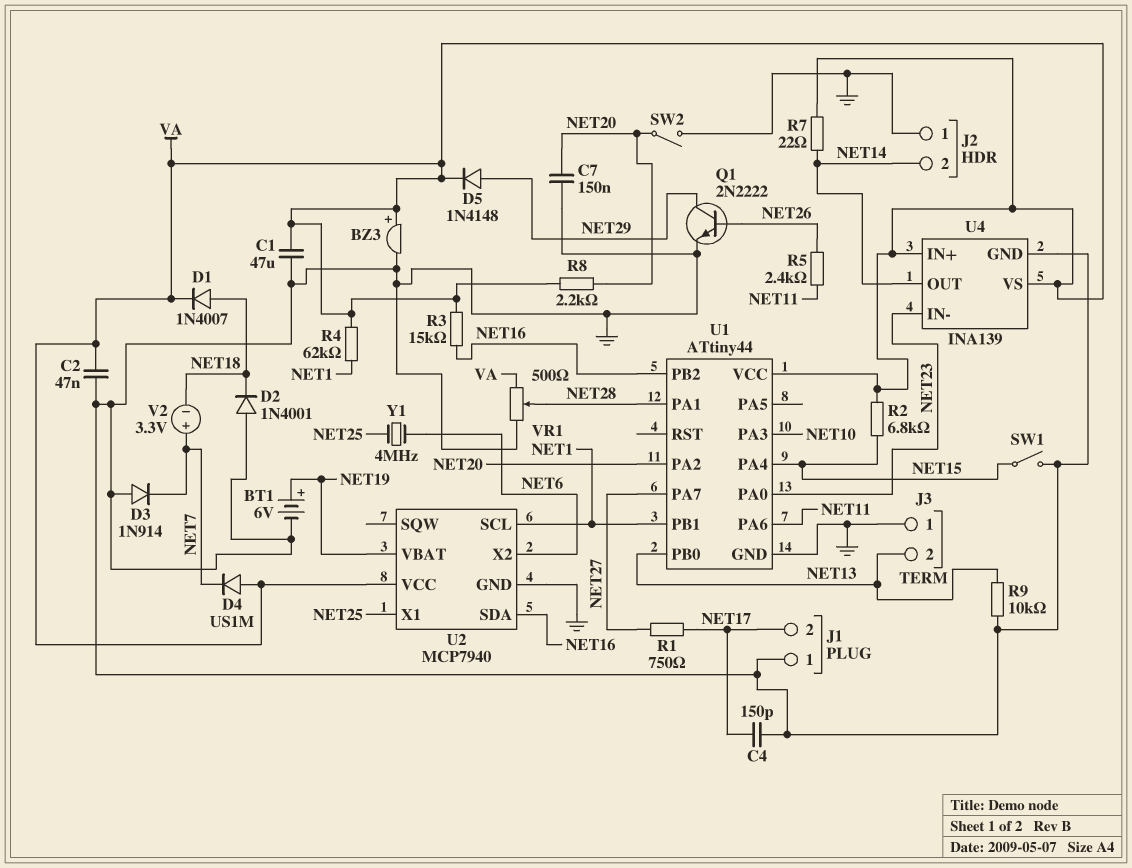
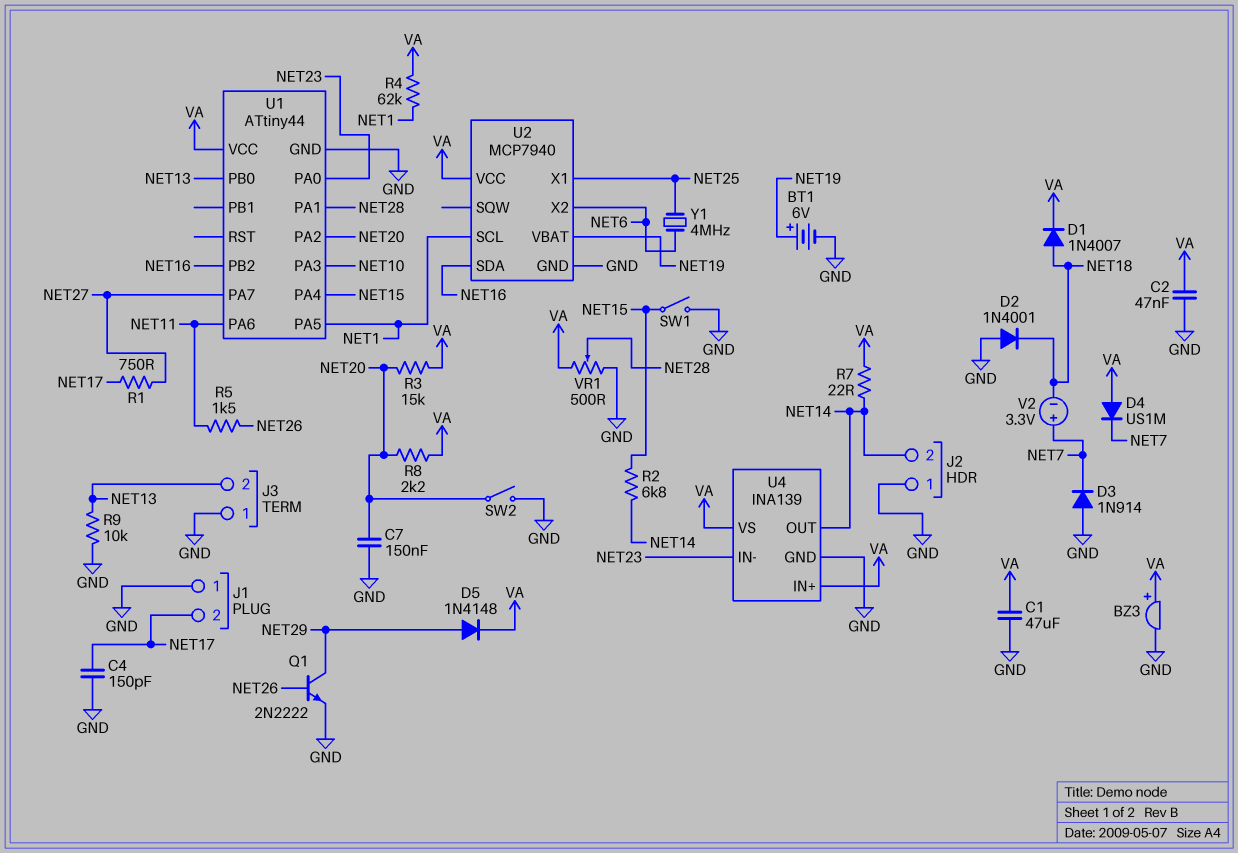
R2: 6.8k (NET15, VA) -> 6.8k (NET14, NET15)
R3: 15k (NET16, VA) -> 15k (NET20, VA)
R5: 2.4k (NET11, NET26) -> 1.5k (NET11, NET26)
U1 pin PA5: none -> NET1
U1 pin PB1: NET1 -> none

